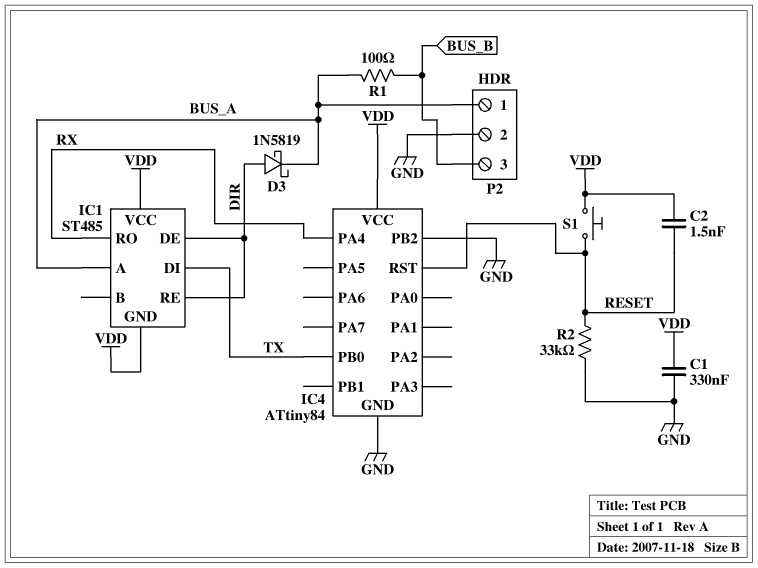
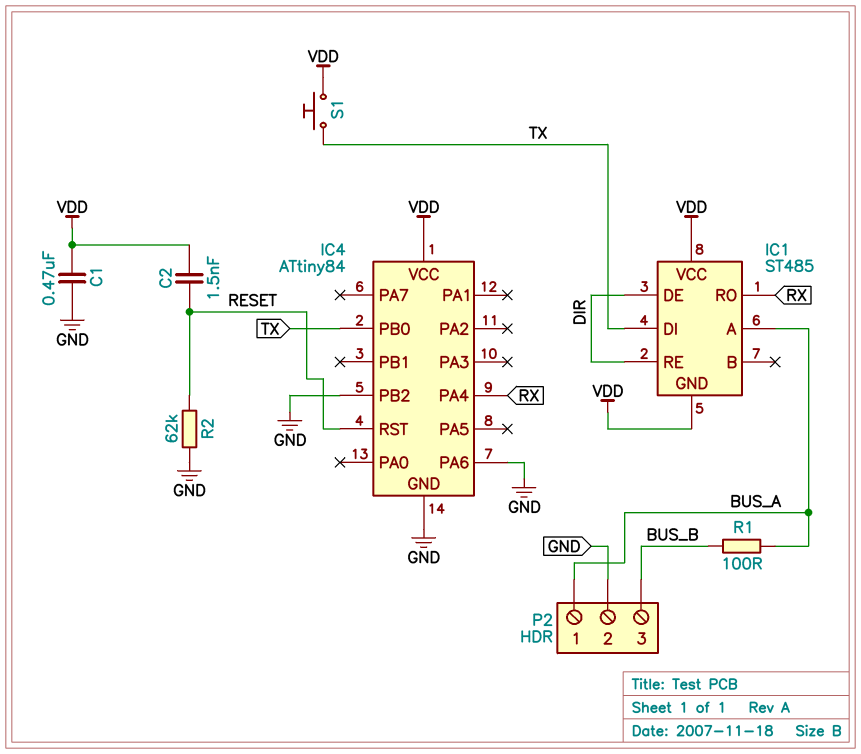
C1: 330nF (GND, VDD) -> 470nF (GND, VDD)
D3: schottky 1N5819 (A DIR, K BUS_A) -> none
IC4 pin PA6: none -> GND
R2: 33k (GND, RESET) -> 62k (GND, RESET)
S1: button (RESET, VDD) -> button (TX, VDD)

